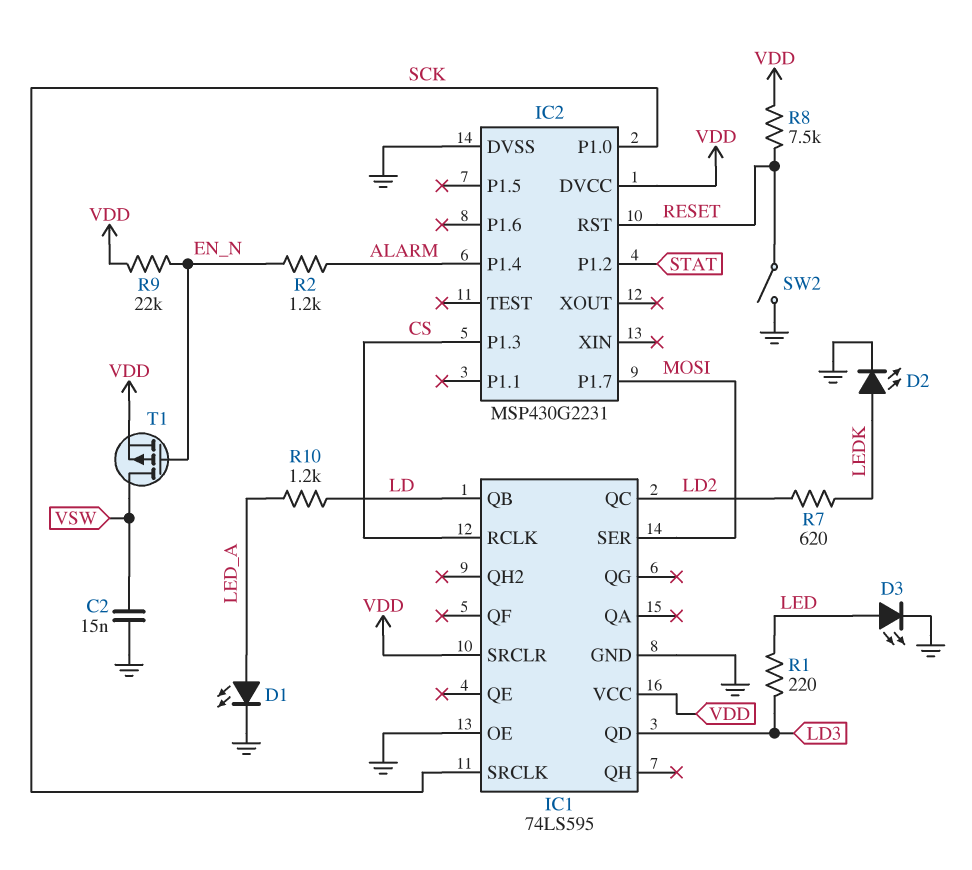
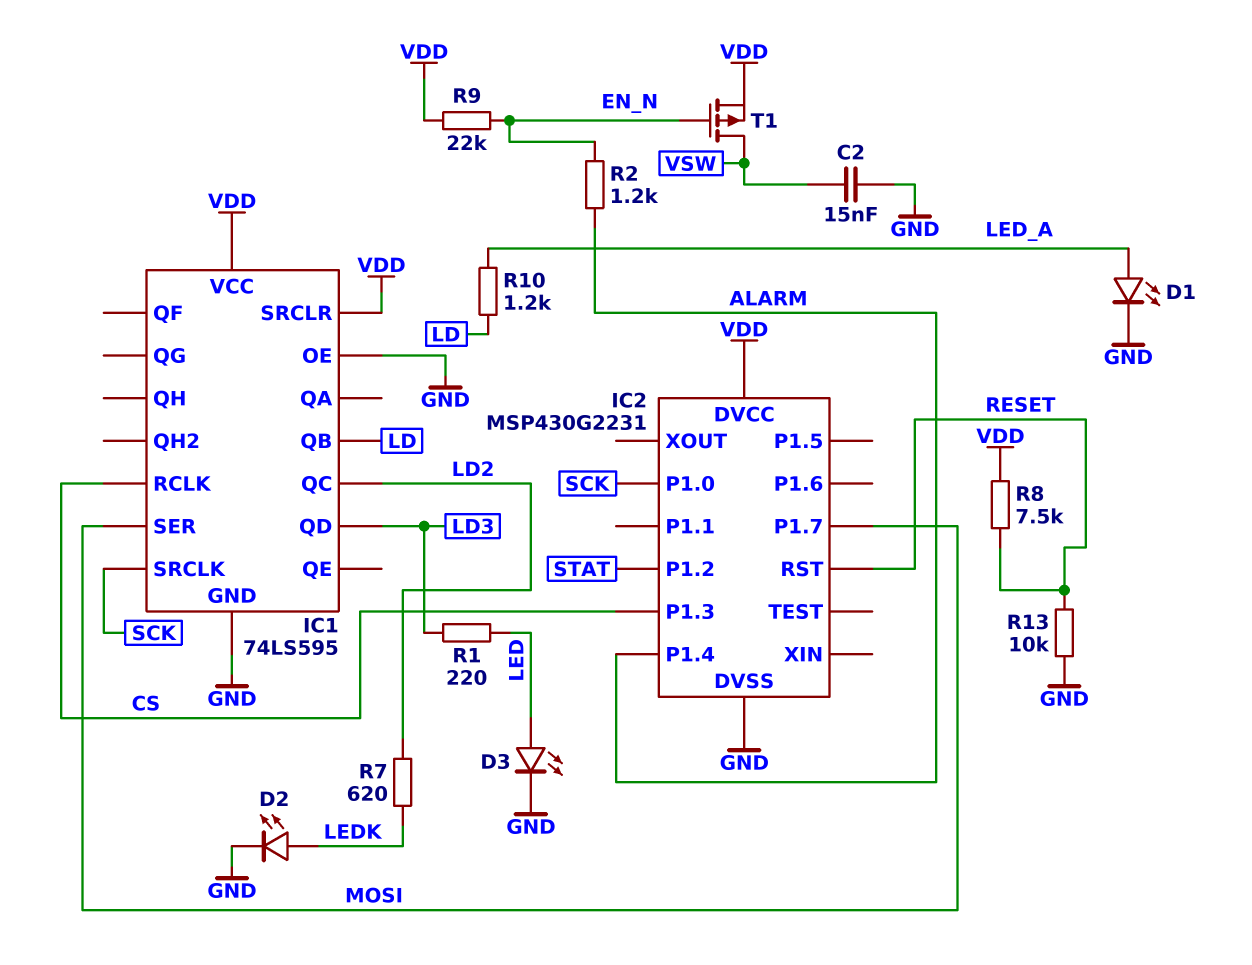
R13: none -> 10k (GND, RESET)
SW2: switch (GND, RESET) -> none

